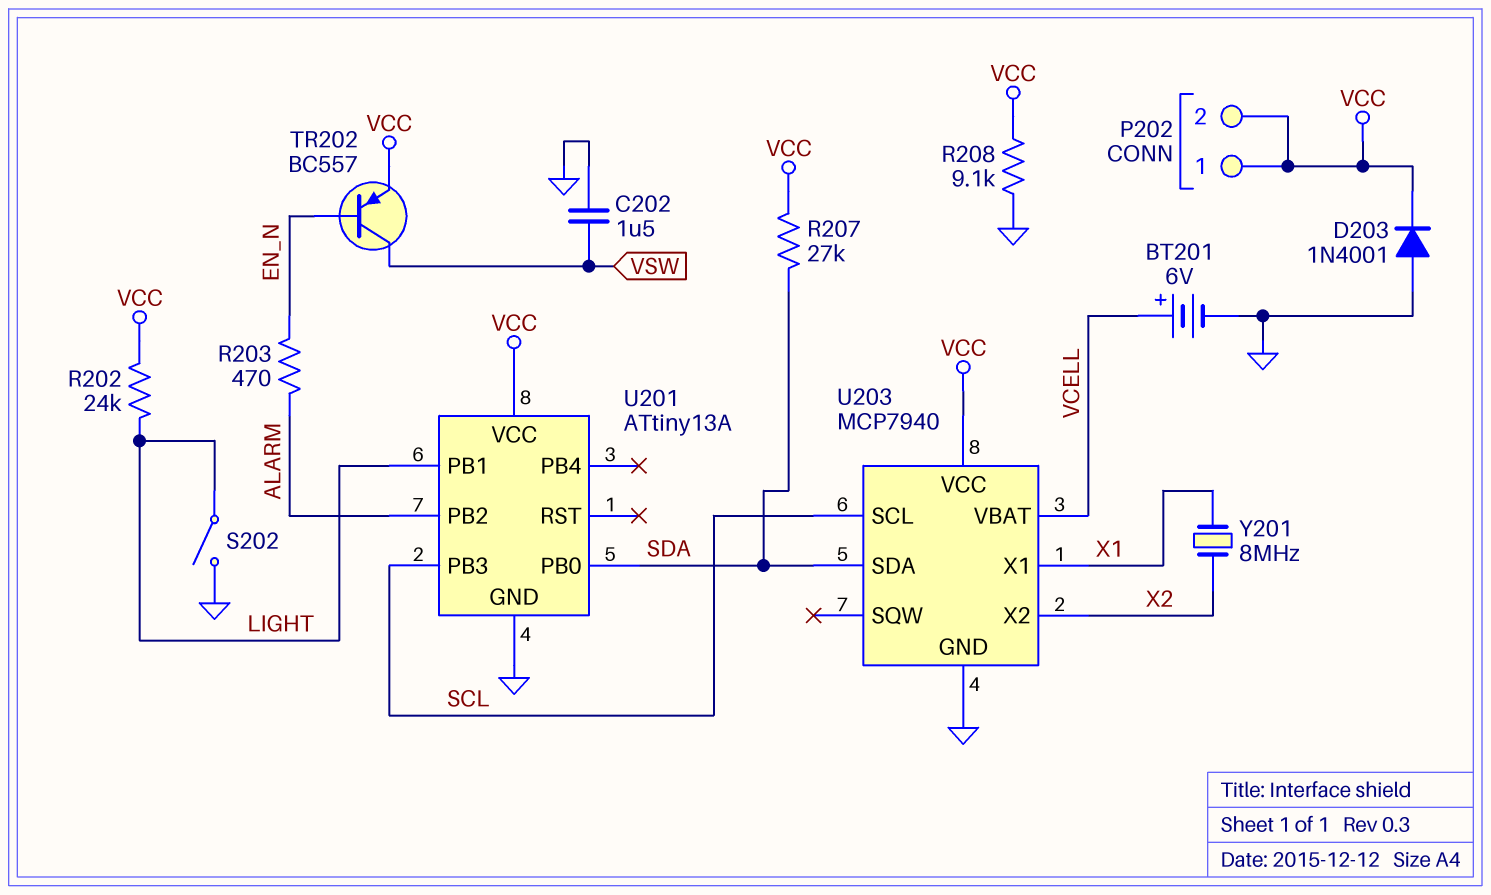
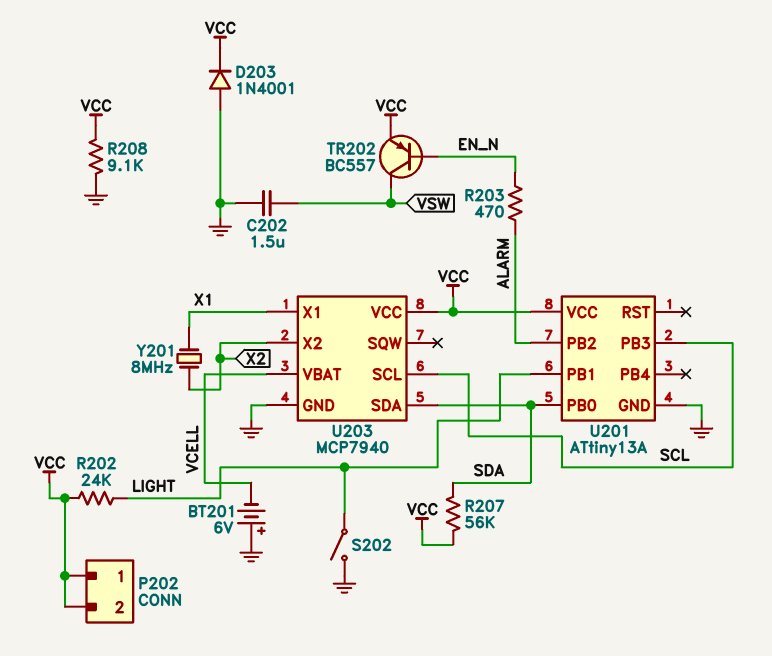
BT201: 6V (plus VCELL, minus GND) -> 6V (plus GND, minus VCELL)
R207: 27k (SDA, VCC) -> 56k (SDA, VCC)

